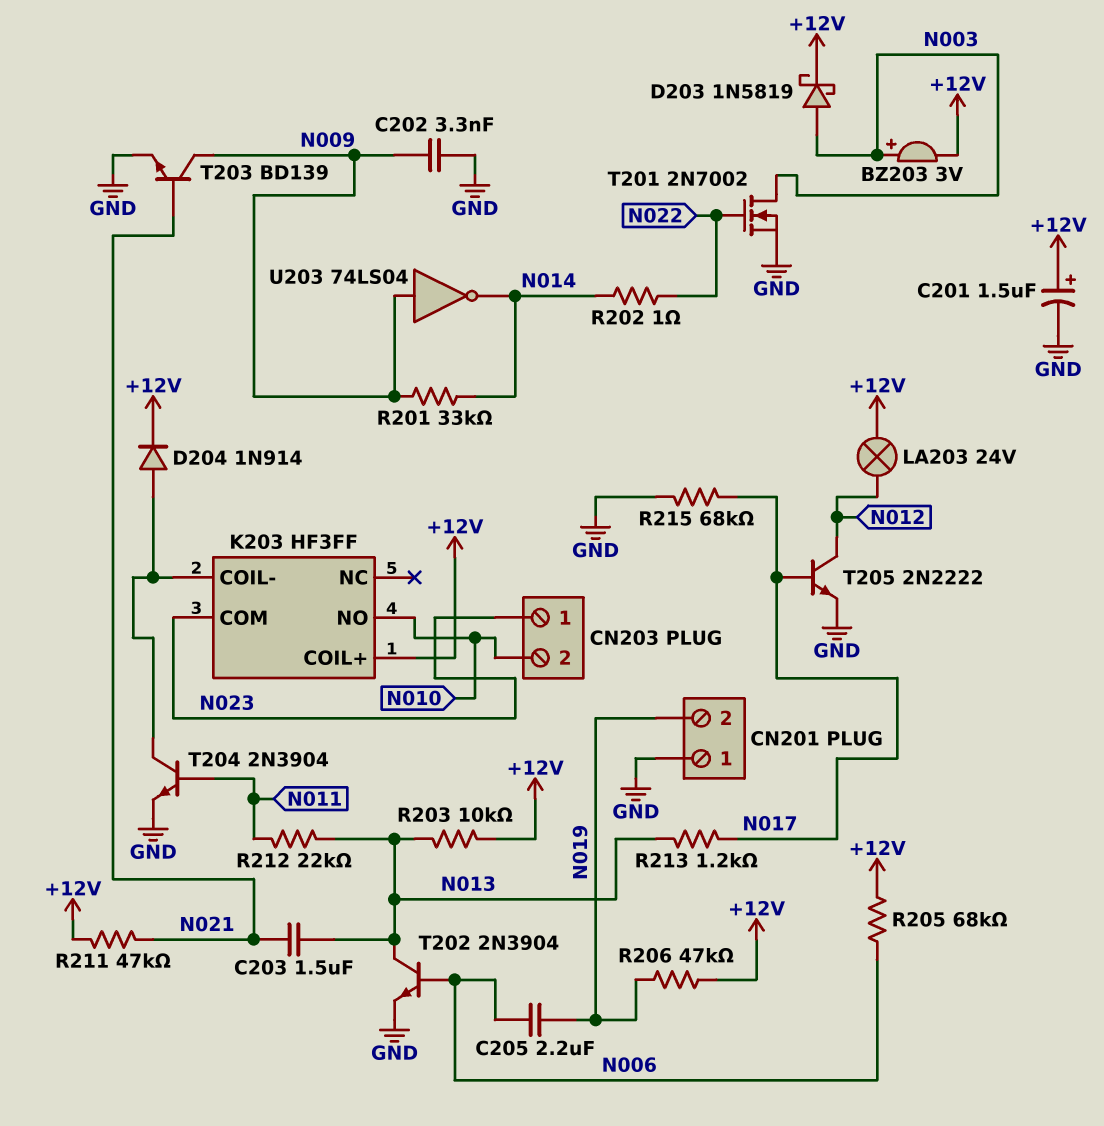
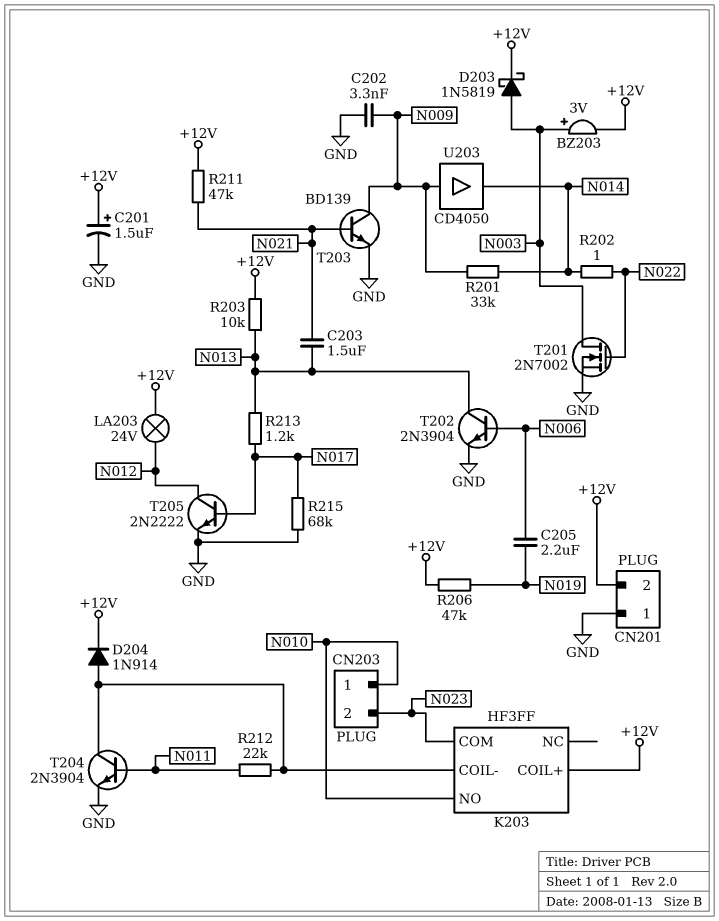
CN201 pin 2: N019 -> +12V
CN203 pin 1: N023 -> N010
CN203 pin 2: N010 -> N023
R205: 68k (+12V, N006) -> none
R212: 22k (N011, N013) -> 22k (K203/COIL-, N011)
U203: NOT 74LS04 (in N009, out N014) -> buffer CD4050 (in N009, out N014)

